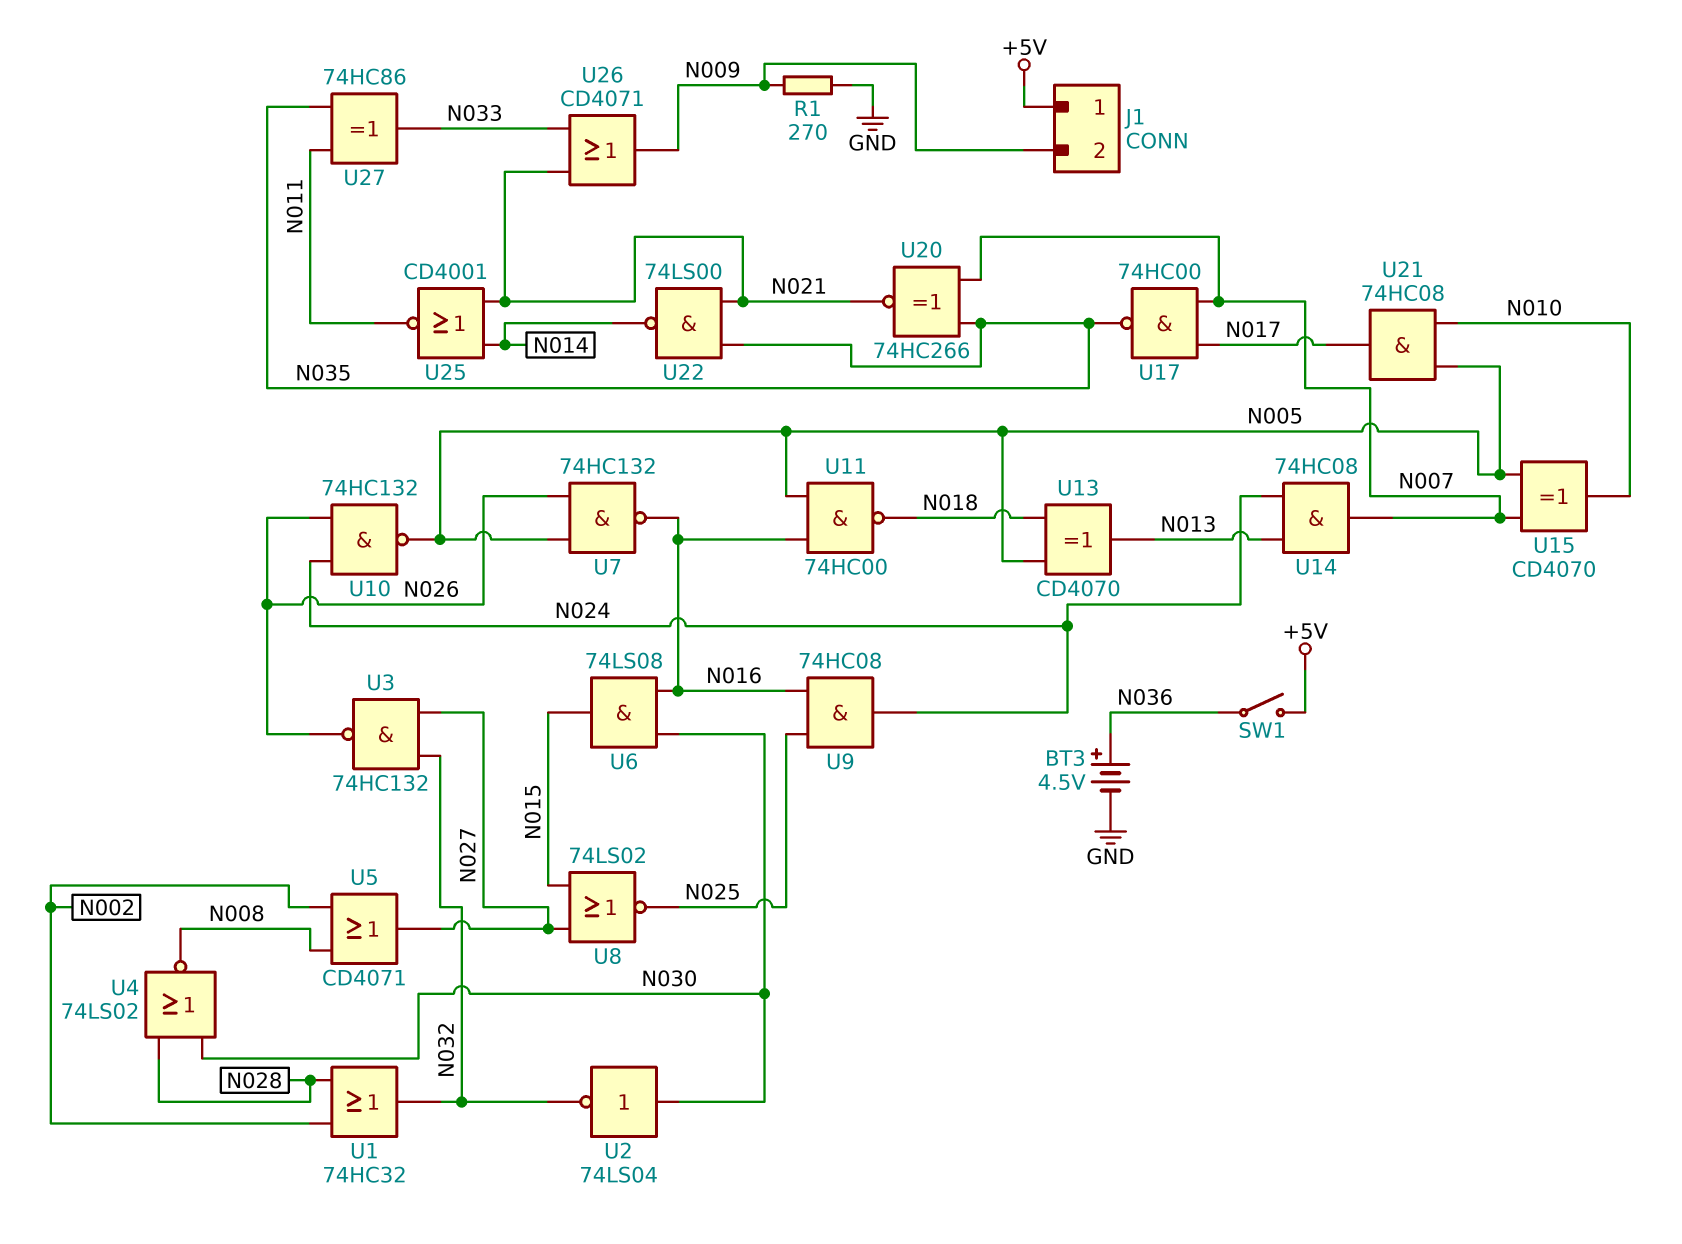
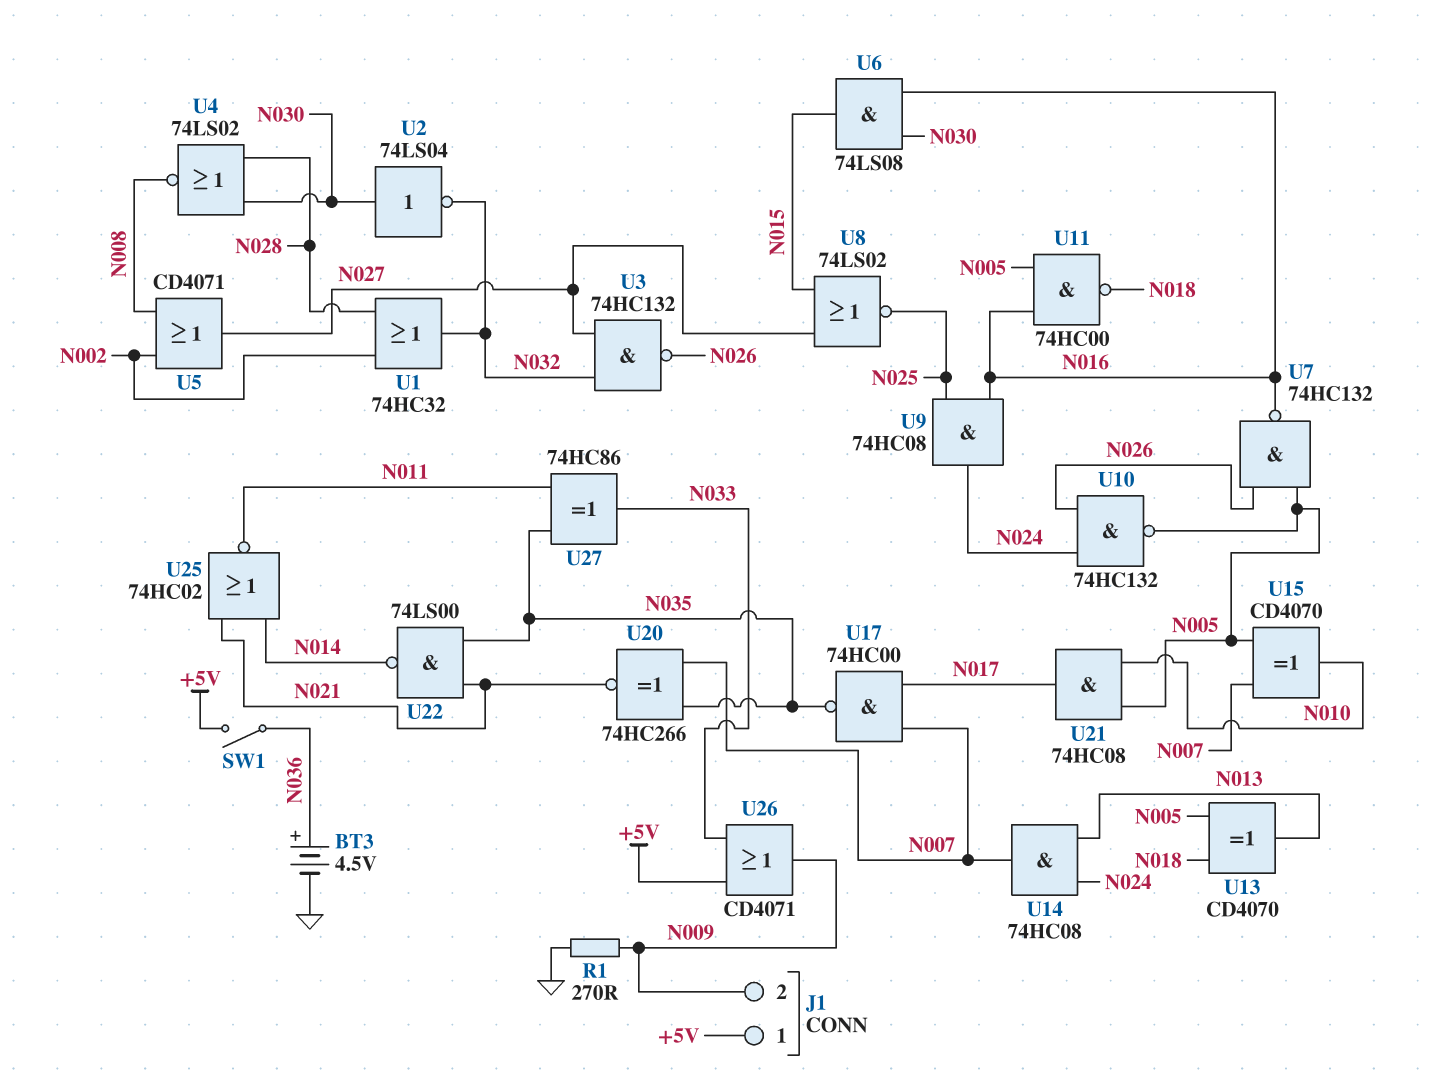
U25: NOR CD4001 (in N014, in N021, out N011) -> NOR 74HC02 (in N014, in N021, out N011)
U26: OR CD4071 (in N021, in N033, out N009) -> OR CD4071 (in +5V, in N033, out N009)

